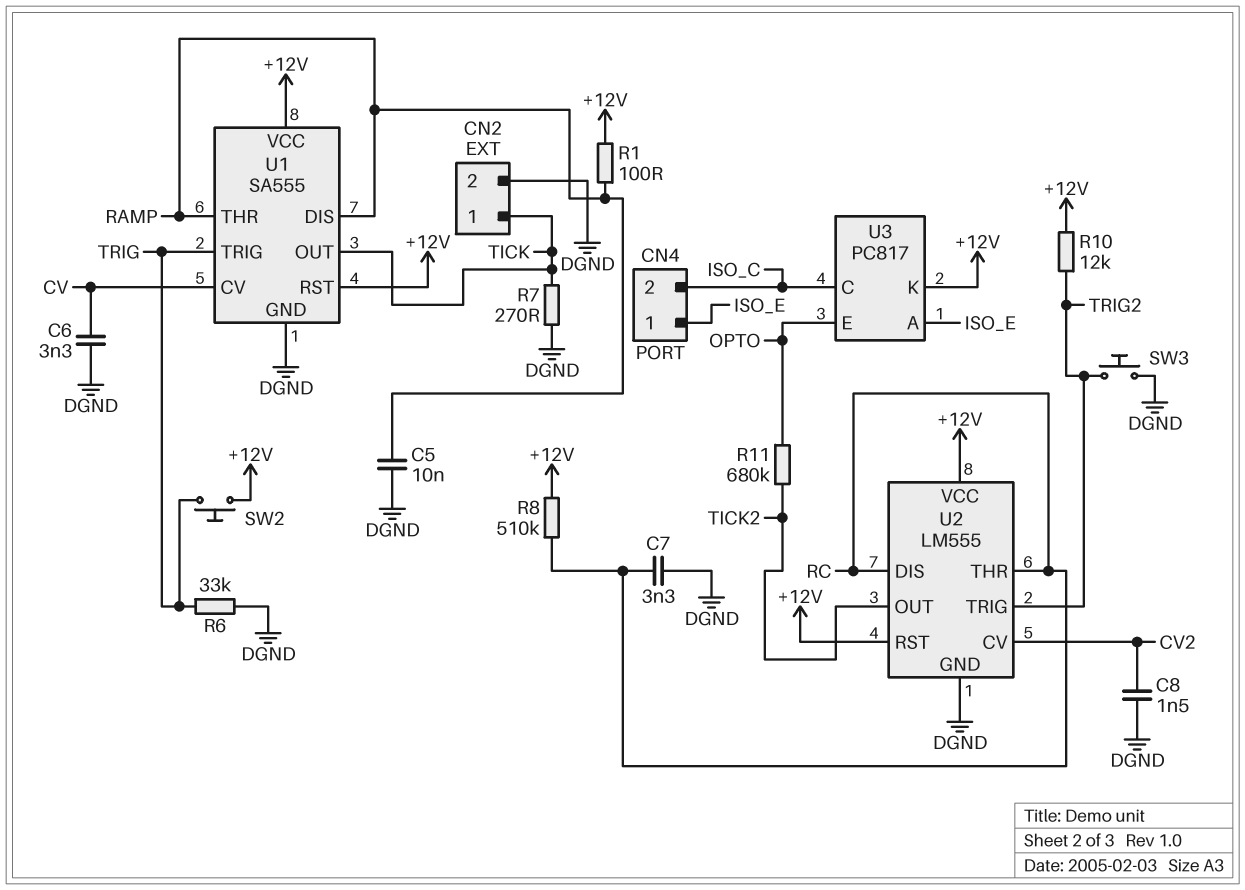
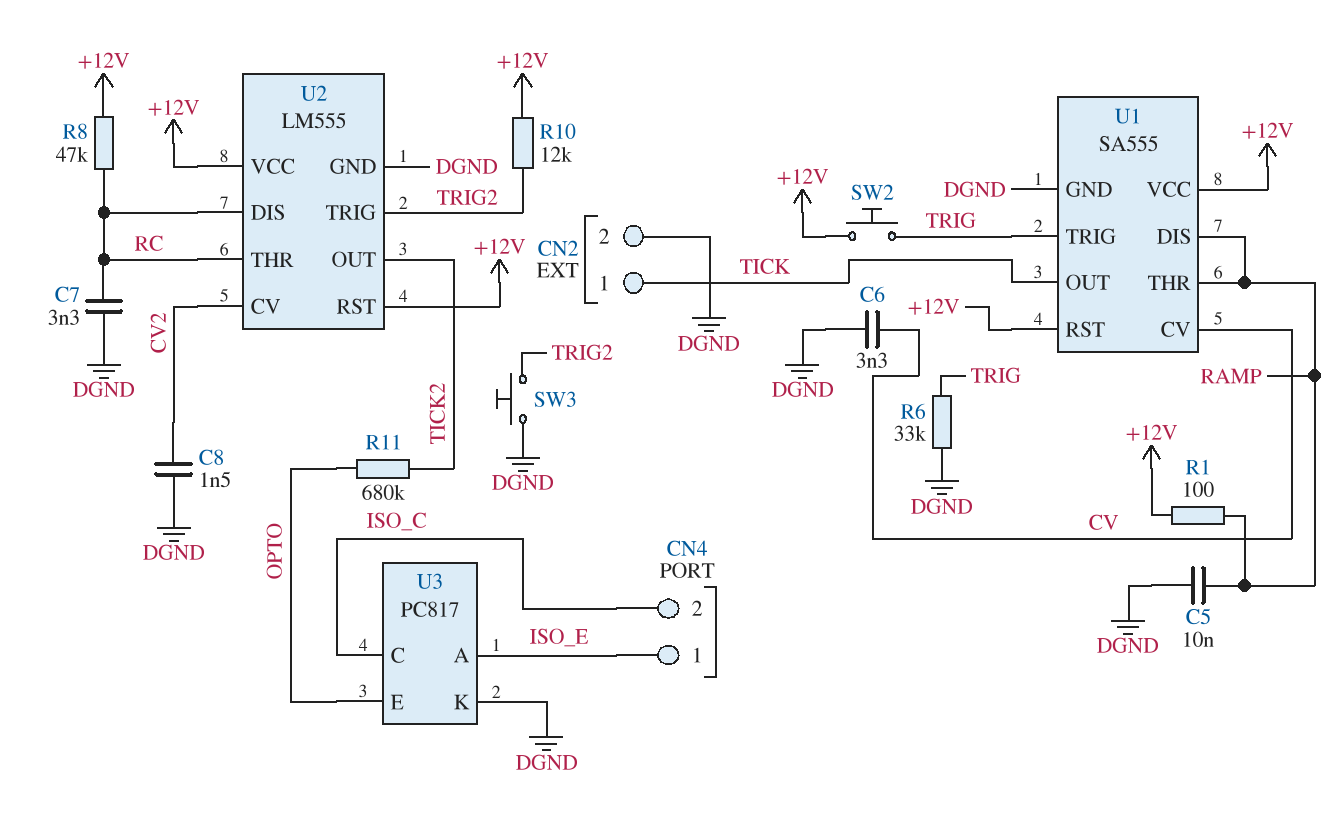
R7: 270 (DGND, TICK) -> none
R8: 510k (+12V, RC) -> 47k (+12V, RC)
U3 pin K: +12V -> DGND

